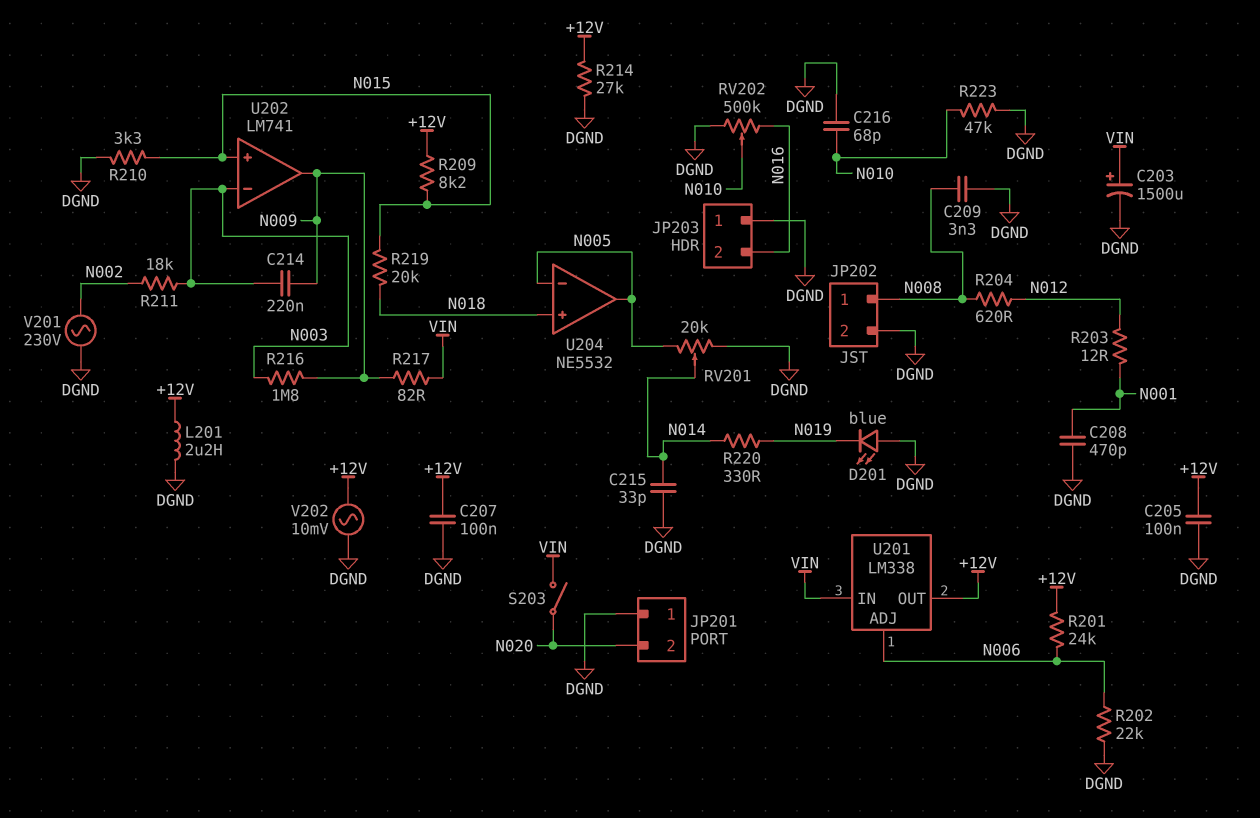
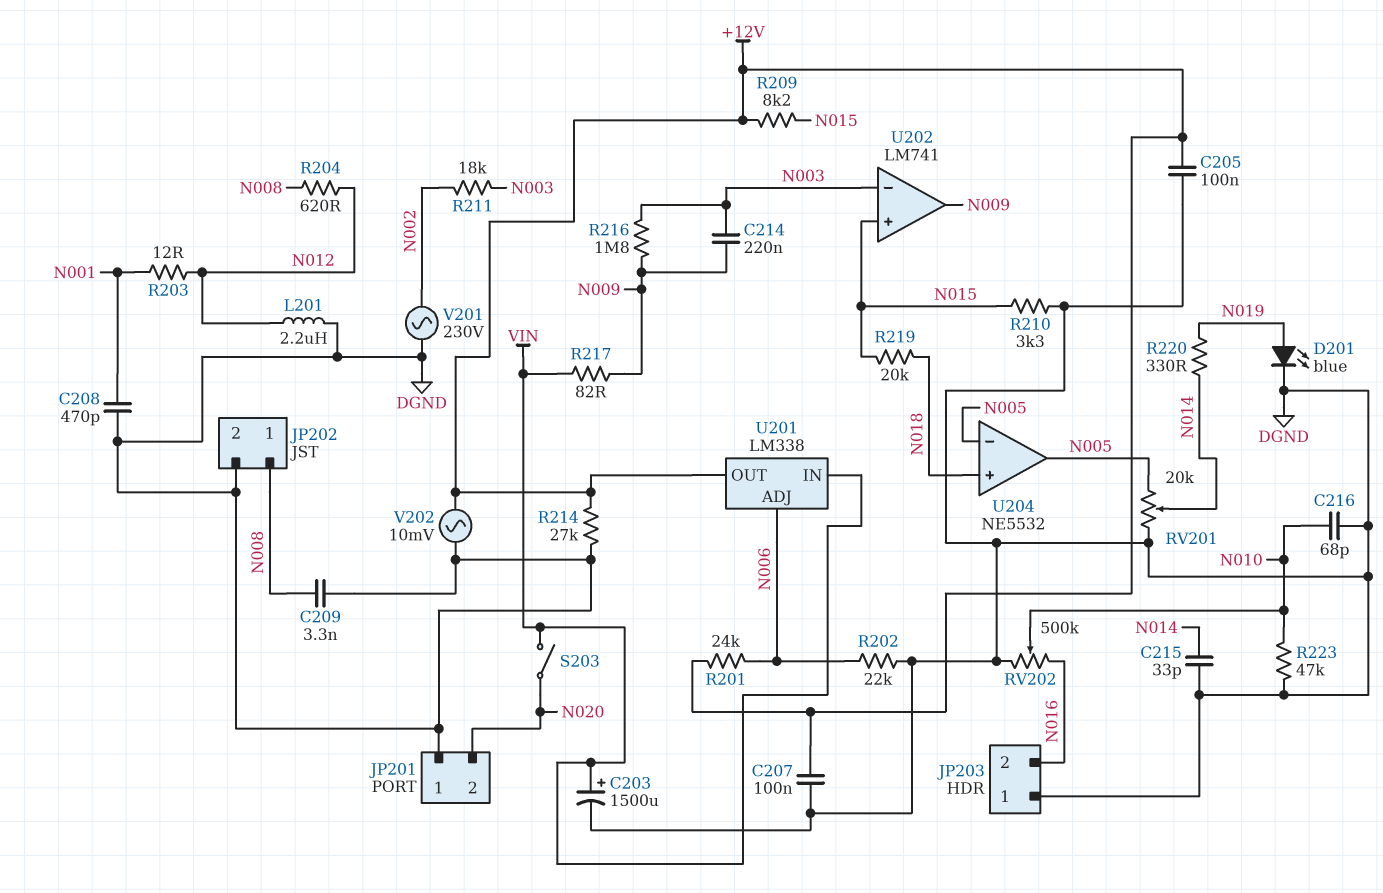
D201: LED blue (A DGND, K N019) -> LED blue (A N019, K DGND)
L201: 2.2uH (+12V, DGND) -> 2.2uH (DGND, N012)

